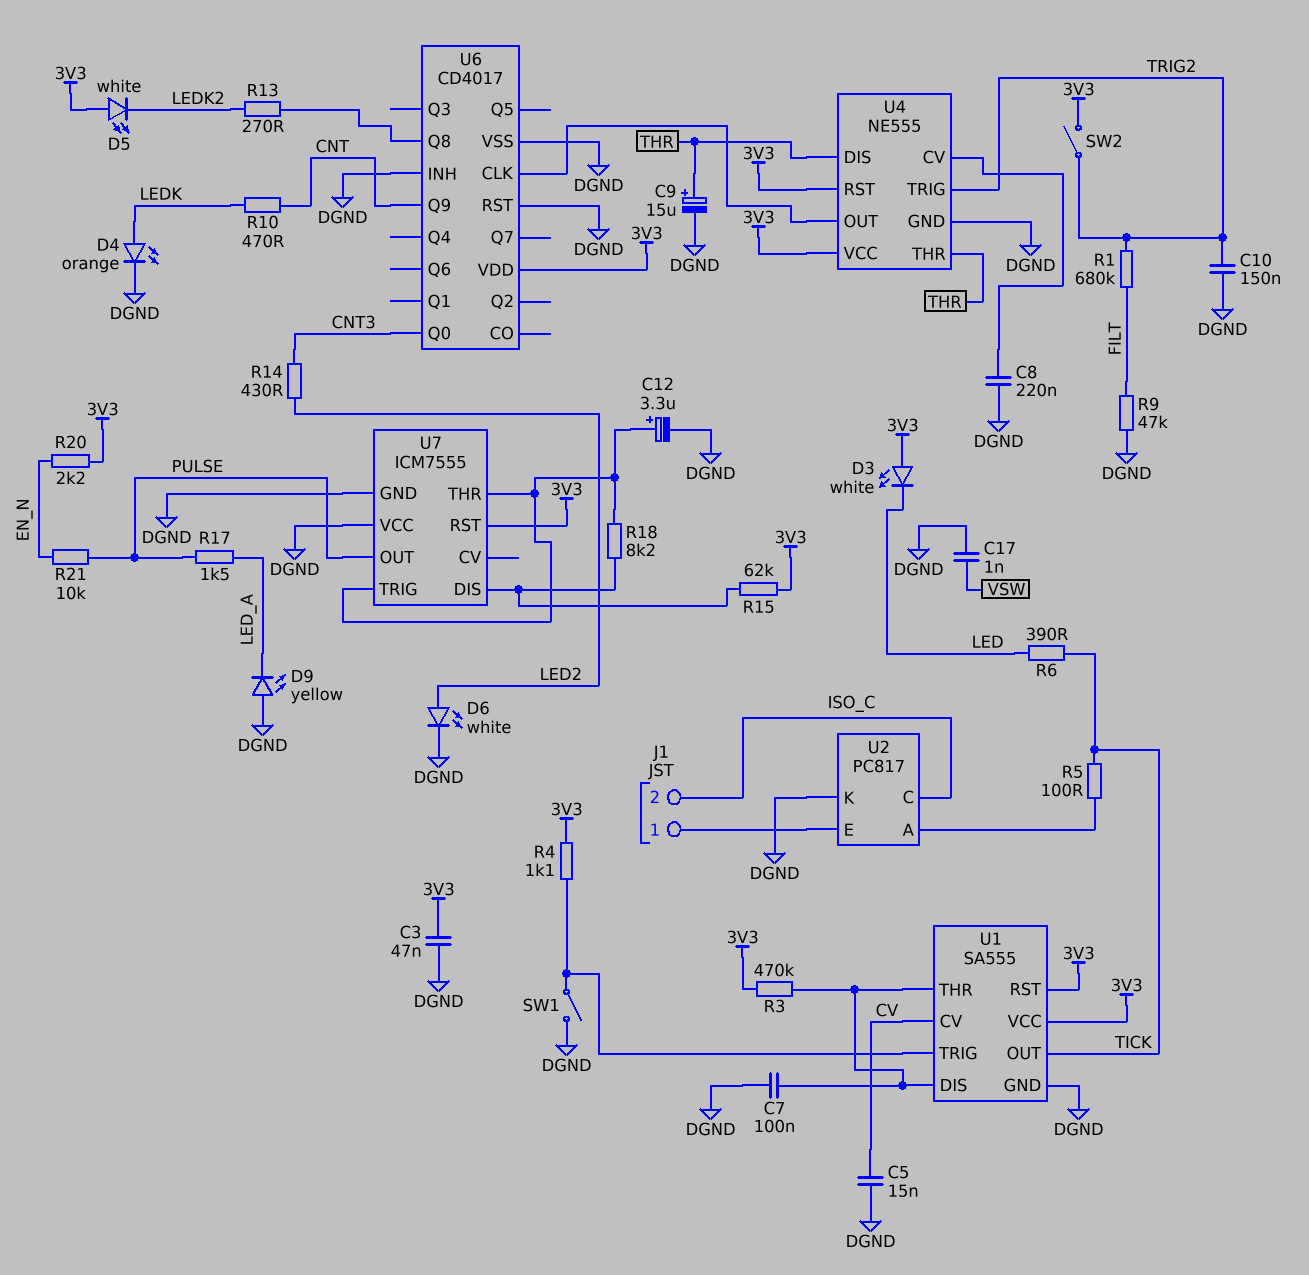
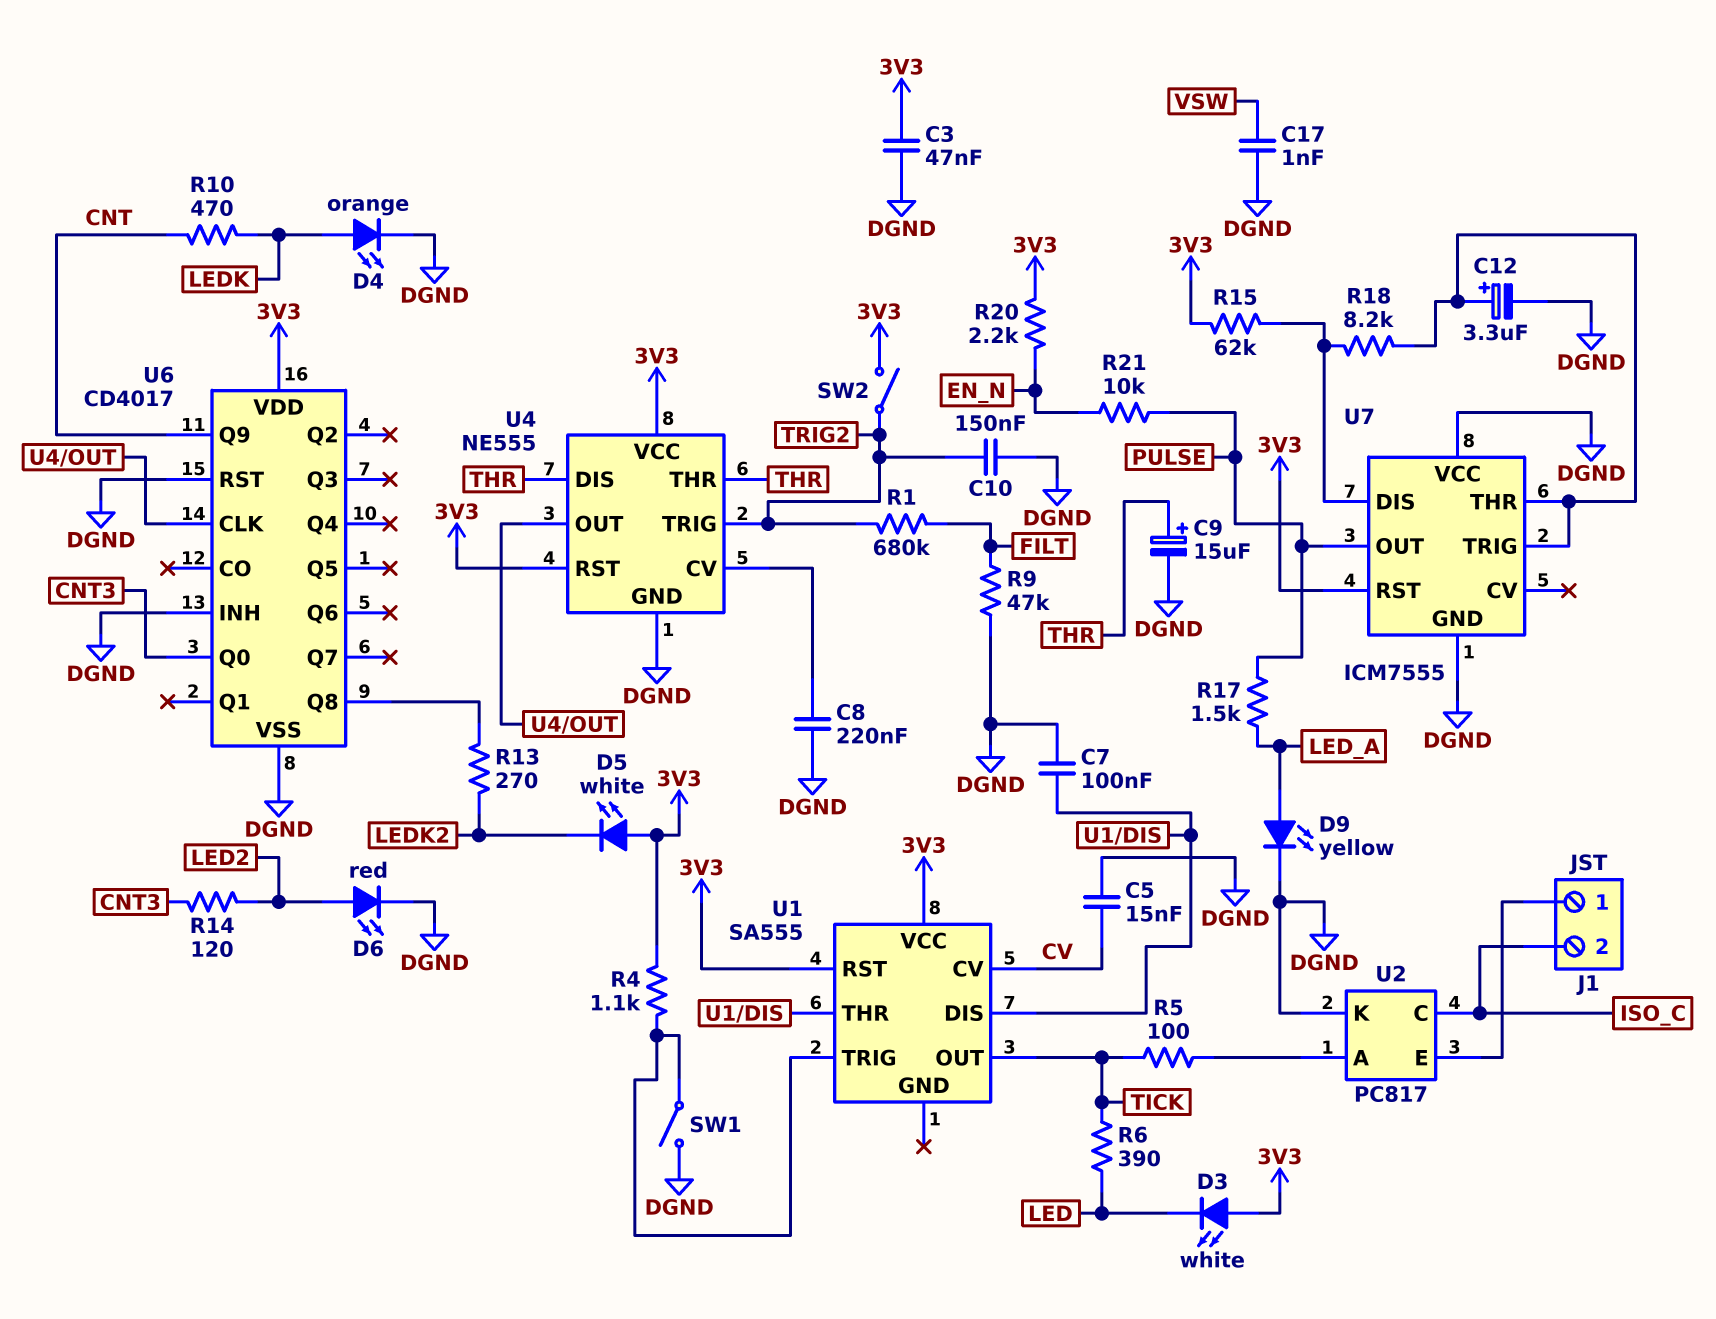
D6: LED white (A LED2, K DGND) -> LED red (A LED2, K DGND)
D9: LED yellow (A DGND, K LED_A) -> LED yellow (A LED_A, K DGND)
R3: 470k (3V3, U1/DIS) -> none
R14: 430 (CNT3, LED2) -> 120 (CNT3, LED2)
U1 pin GND: DGND -> none

